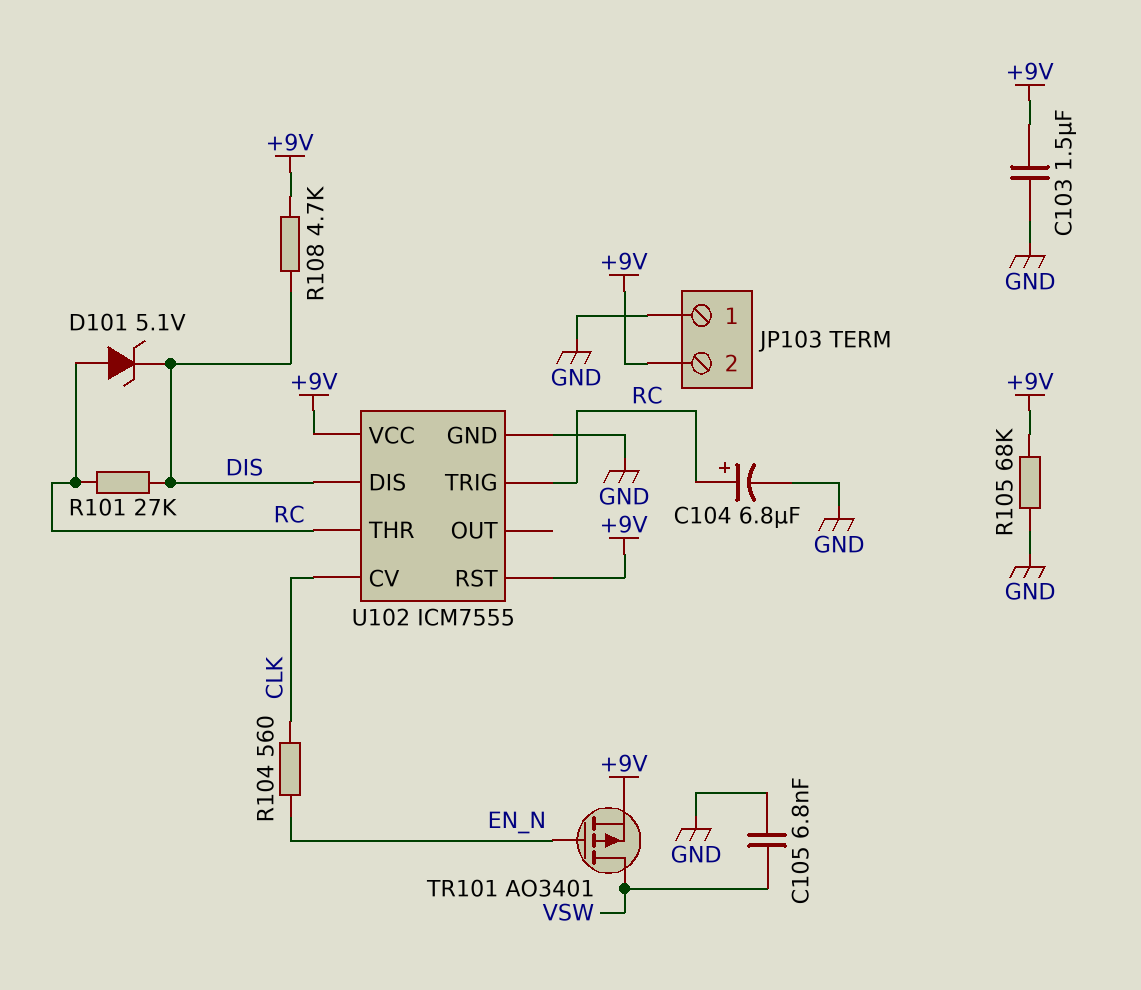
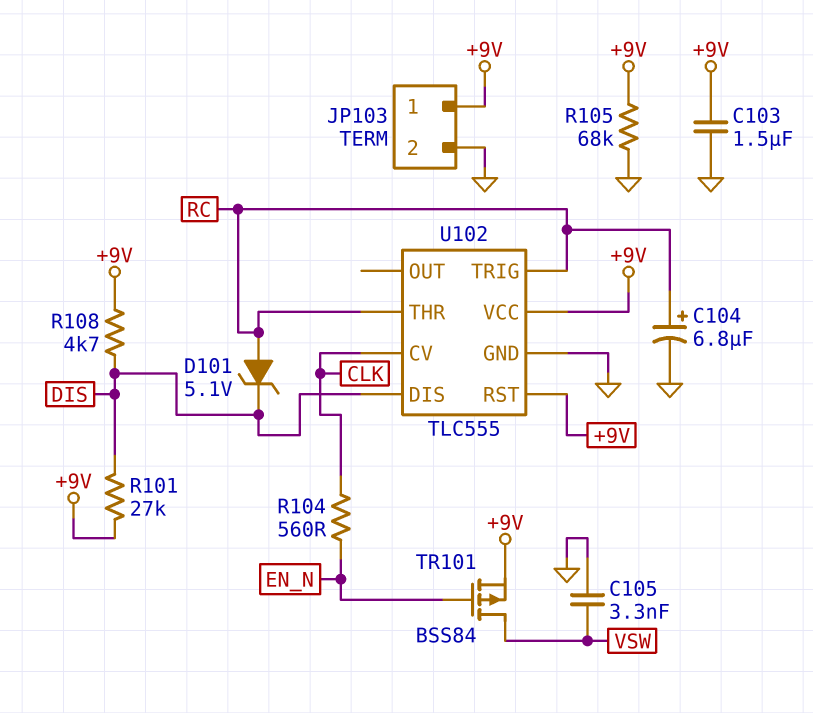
C105: 6.8nF (GND, VSW) -> 3.3nF (GND, VSW)
JP103 pin 1: GND -> +9V
JP103 pin 2: +9V -> GND
R101: 27k (DIS, RC) -> 27k (+9V, DIS)
TR101: PMOS AO3401 (G EN_N, D VSW, S +9V) -> PMOS BSS84 (G EN_N, D VSW, S +9V)
U102: ICM7555 -> TLC555

